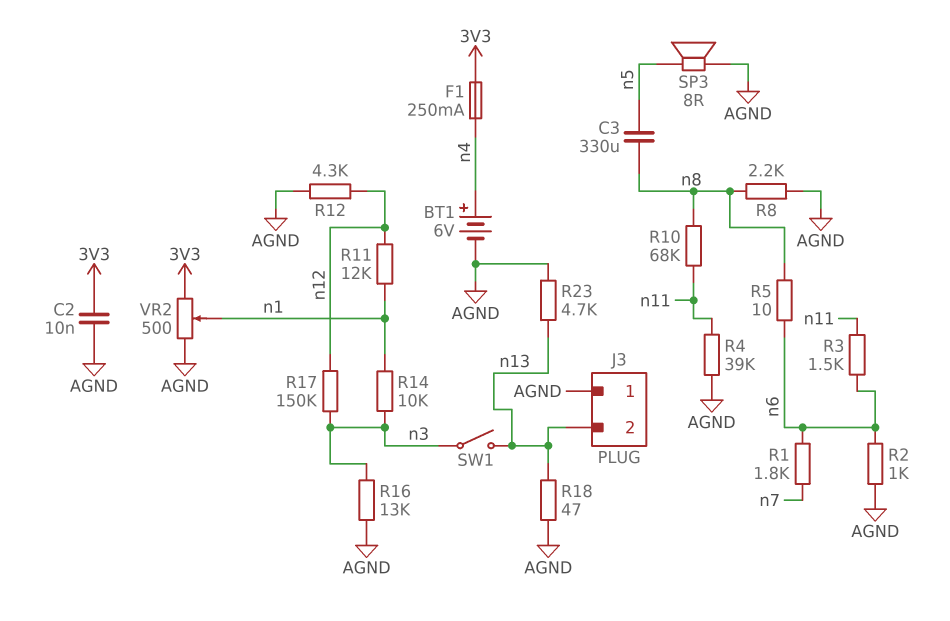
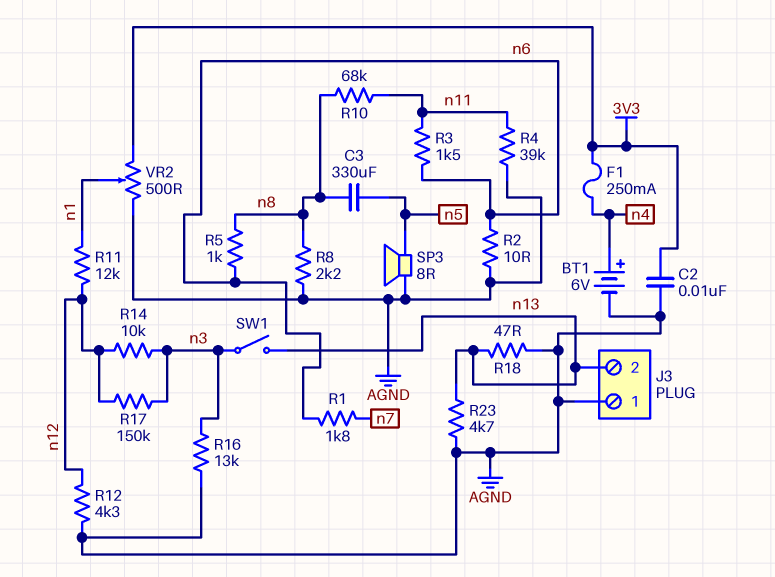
R2: 1k (AGND, n6) -> 10 (AGND, n6)
R5: 10 (n6, n8) -> 1k (n6, n8)
R14: 10k (n1, n3) -> 10k (n3, n12)

